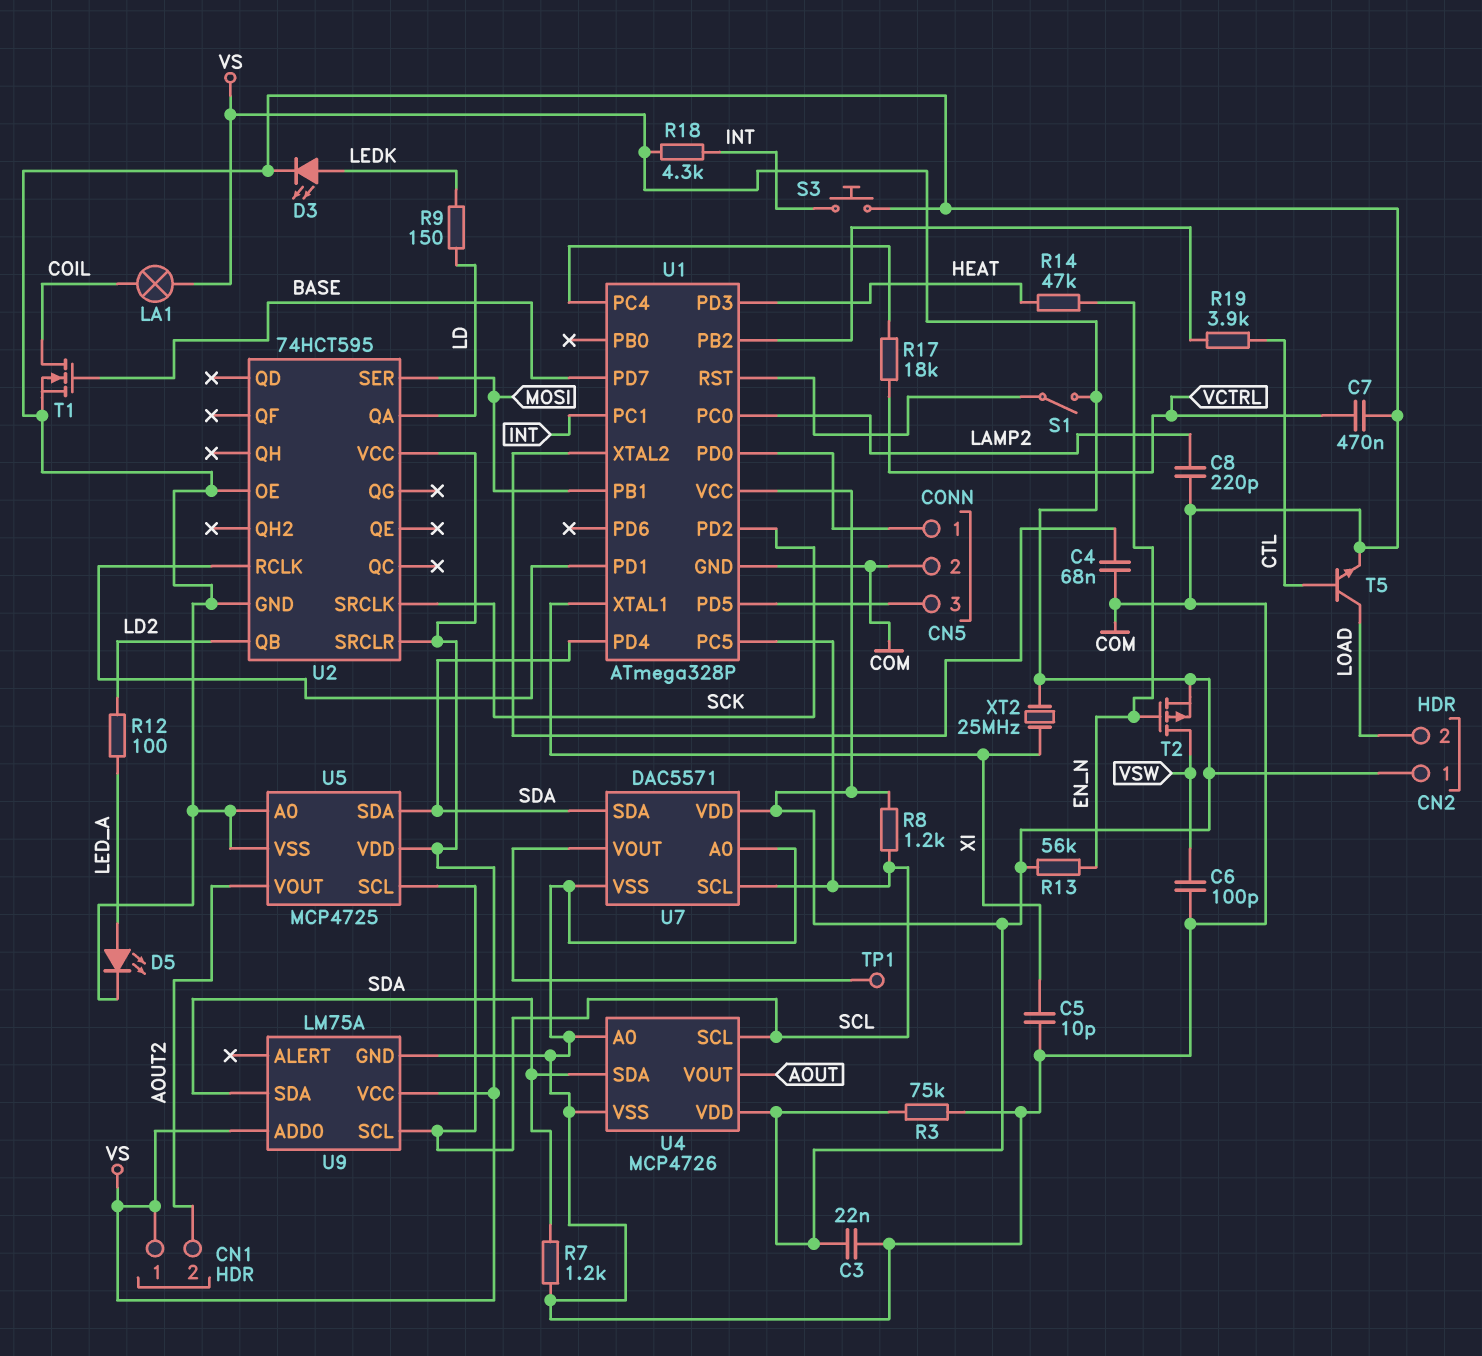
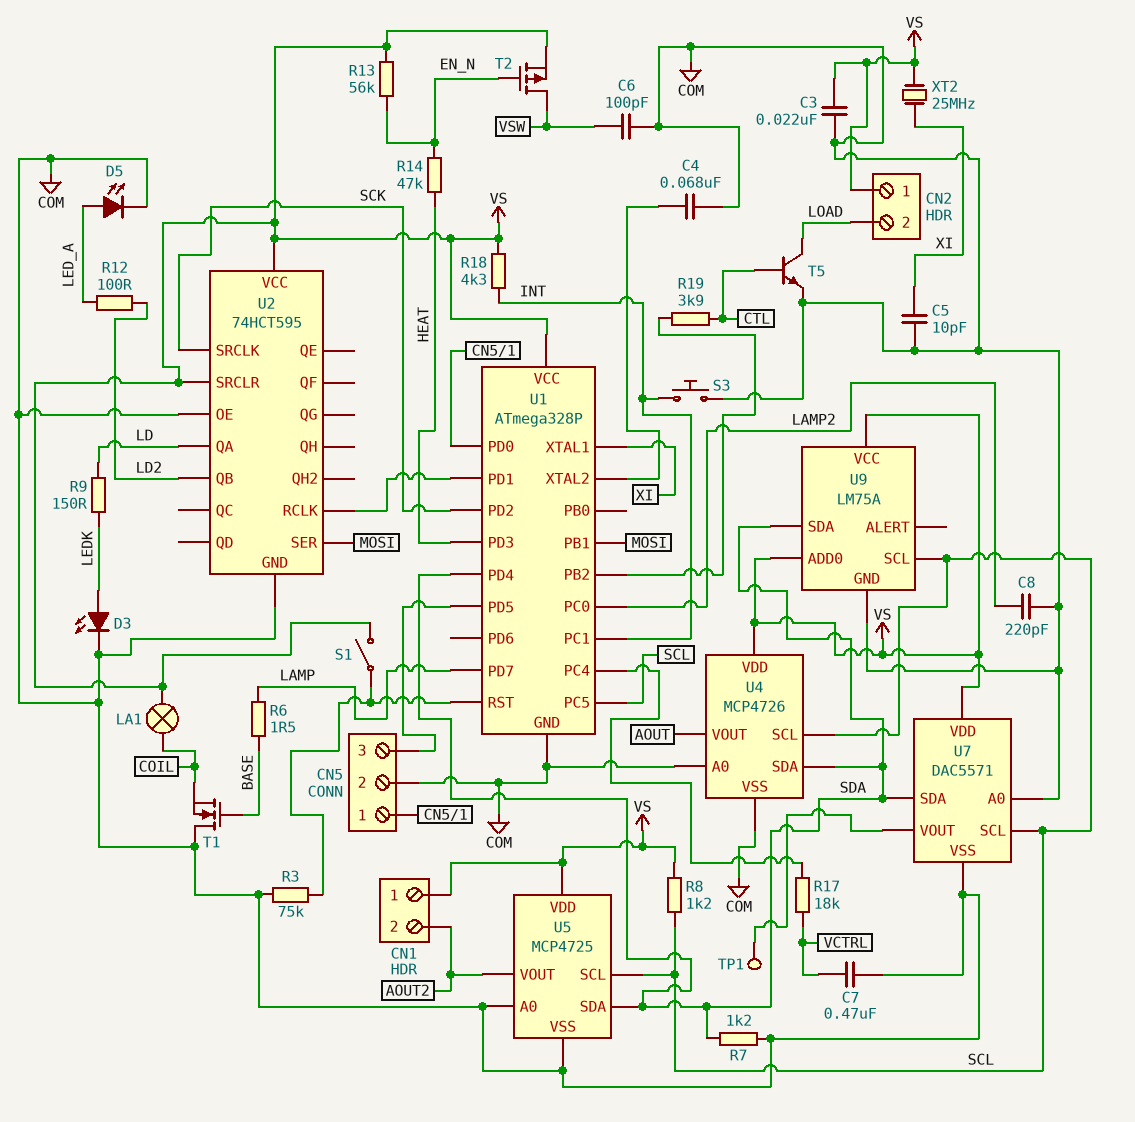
R3: 75k (COM, VS) -> 75k (COM, U1/RST)
R6: none -> 1.5 (BASE, LAMP)
T1: NMOS (G BASE, D COIL, S COM) -> NMOS (G BASE, D COM, S COIL)
U1 pin PD7: BASE -> LAMP

